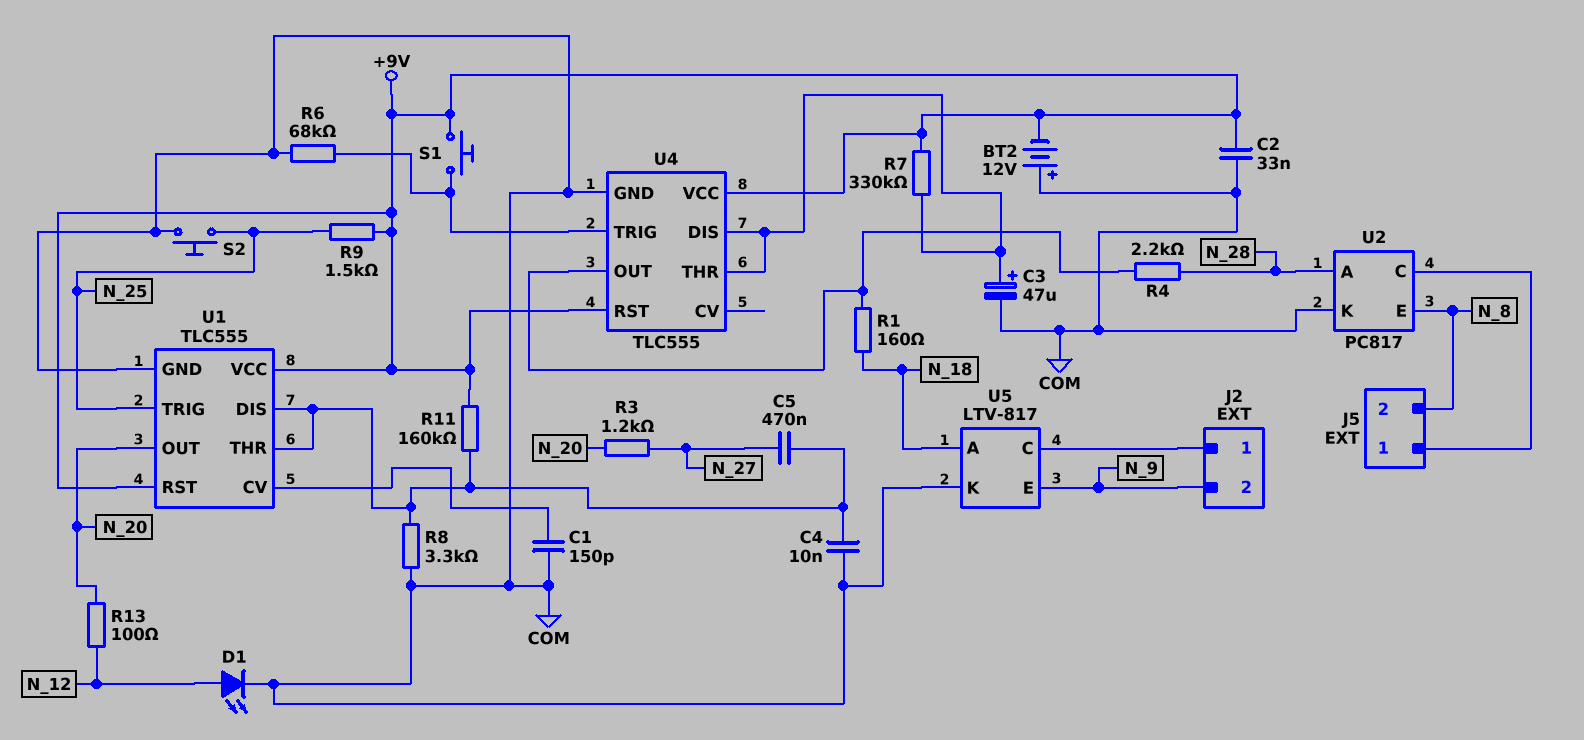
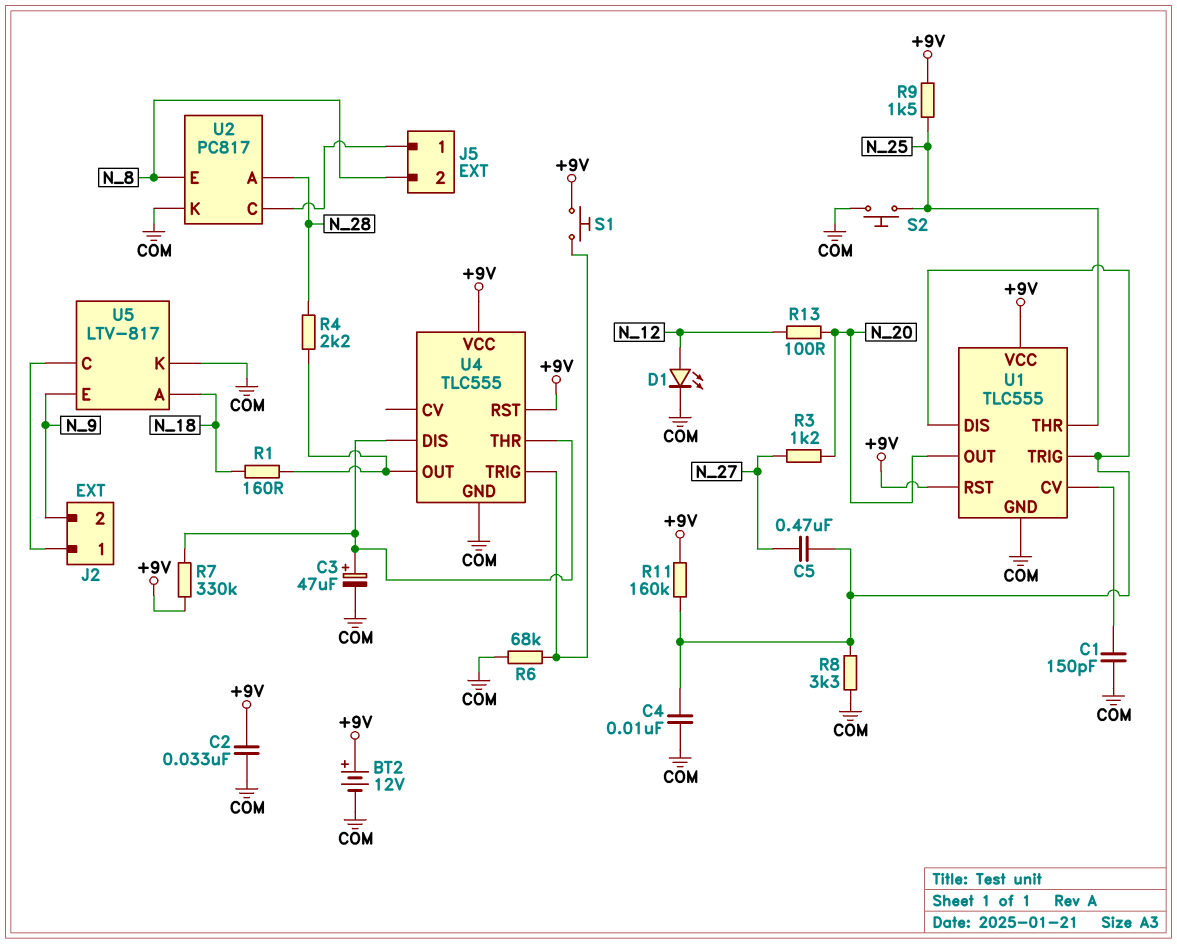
BT2: 12V (plus COM, minus +9V) -> 12V (plus +9V, minus COM)
U1 pin THR: U1/DIS -> N_25
U1 pin TRIG: N_25 -> U1/DIS

